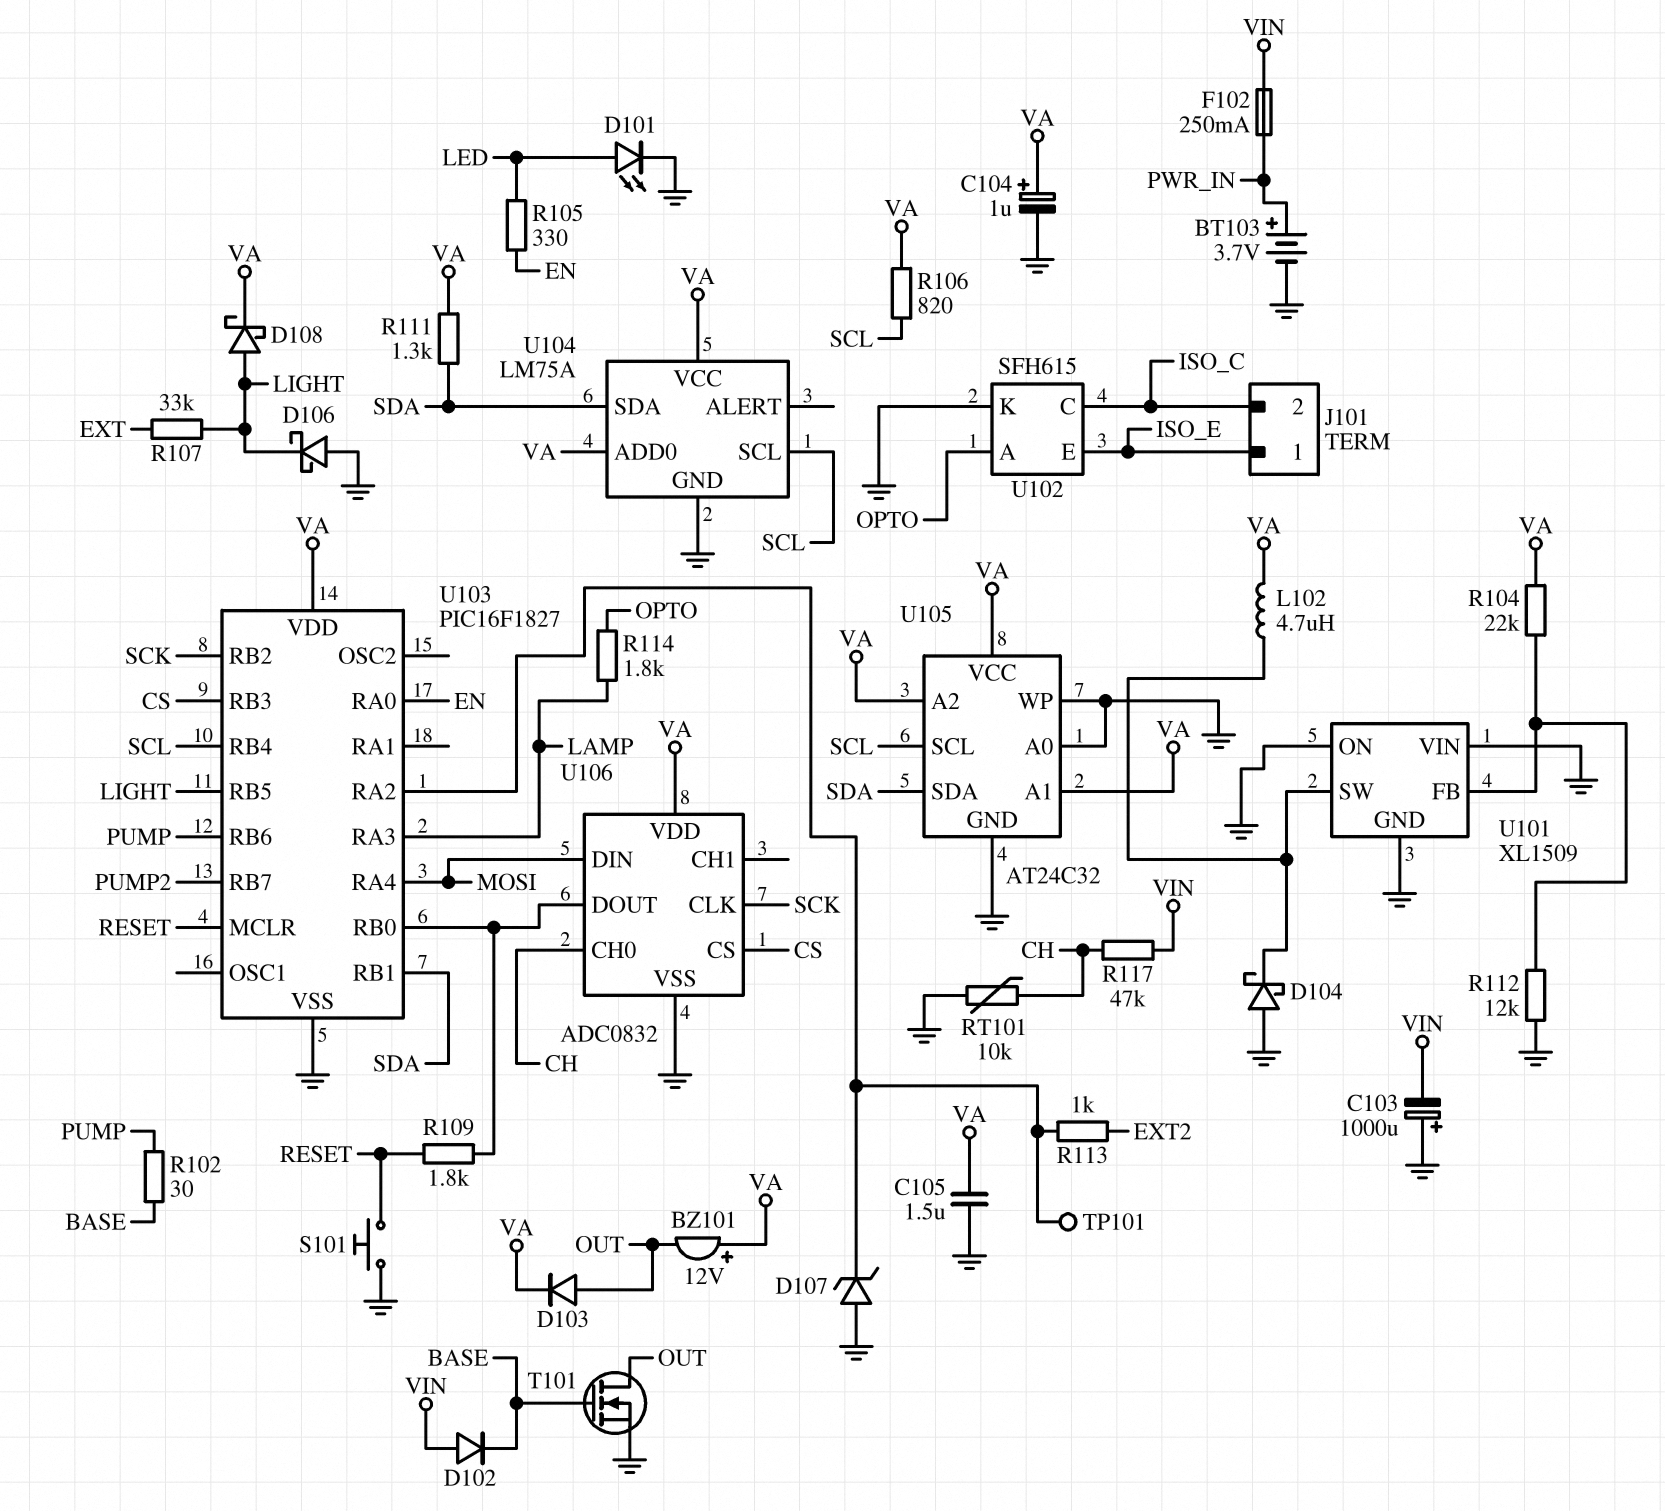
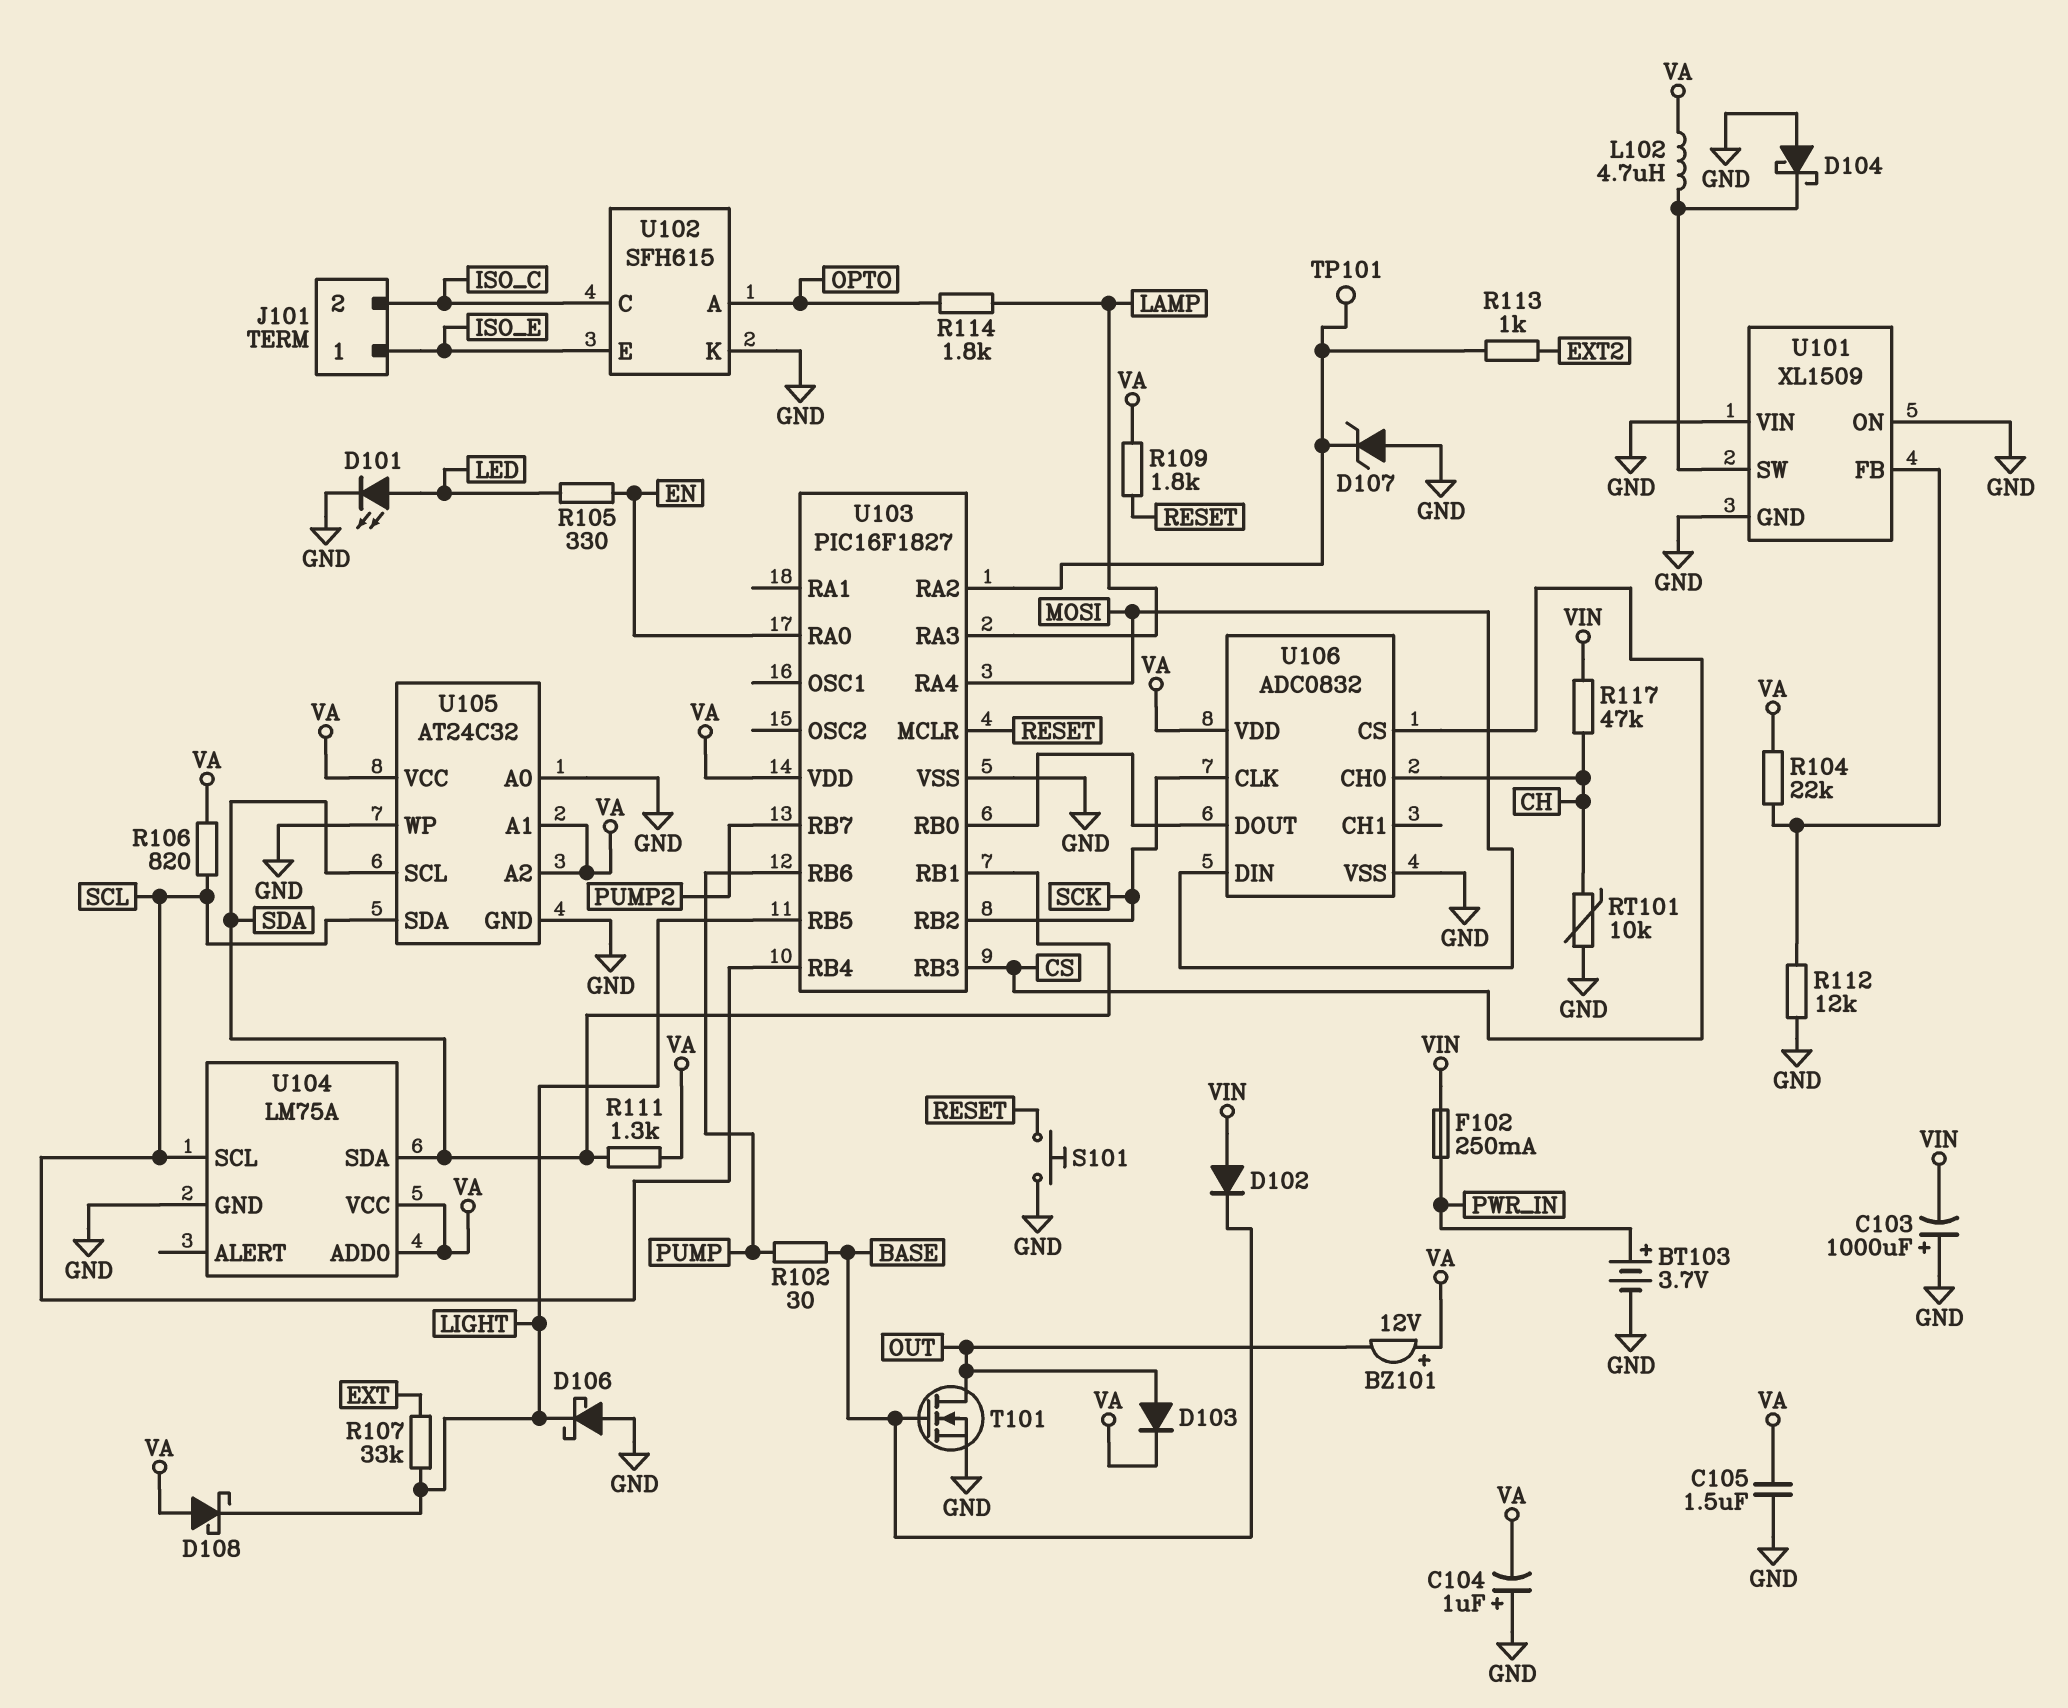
C104: 1uF (plus VA, minus GND) -> 1uF (plus GND, minus VA)
D108: schottky (A LIGHT, K VA) -> schottky (A VA, K LIGHT)
R109: 1.8k (RESET, U103/RB0) -> 1.8k (RESET, VA)
U105 pin SCL: SCL -> SDA
U105 pin SDA: SDA -> SCL

